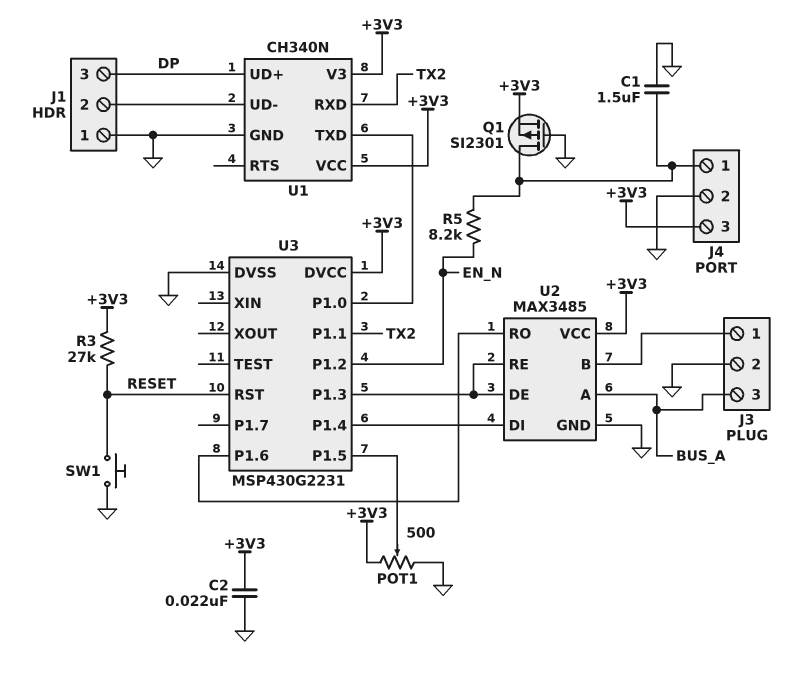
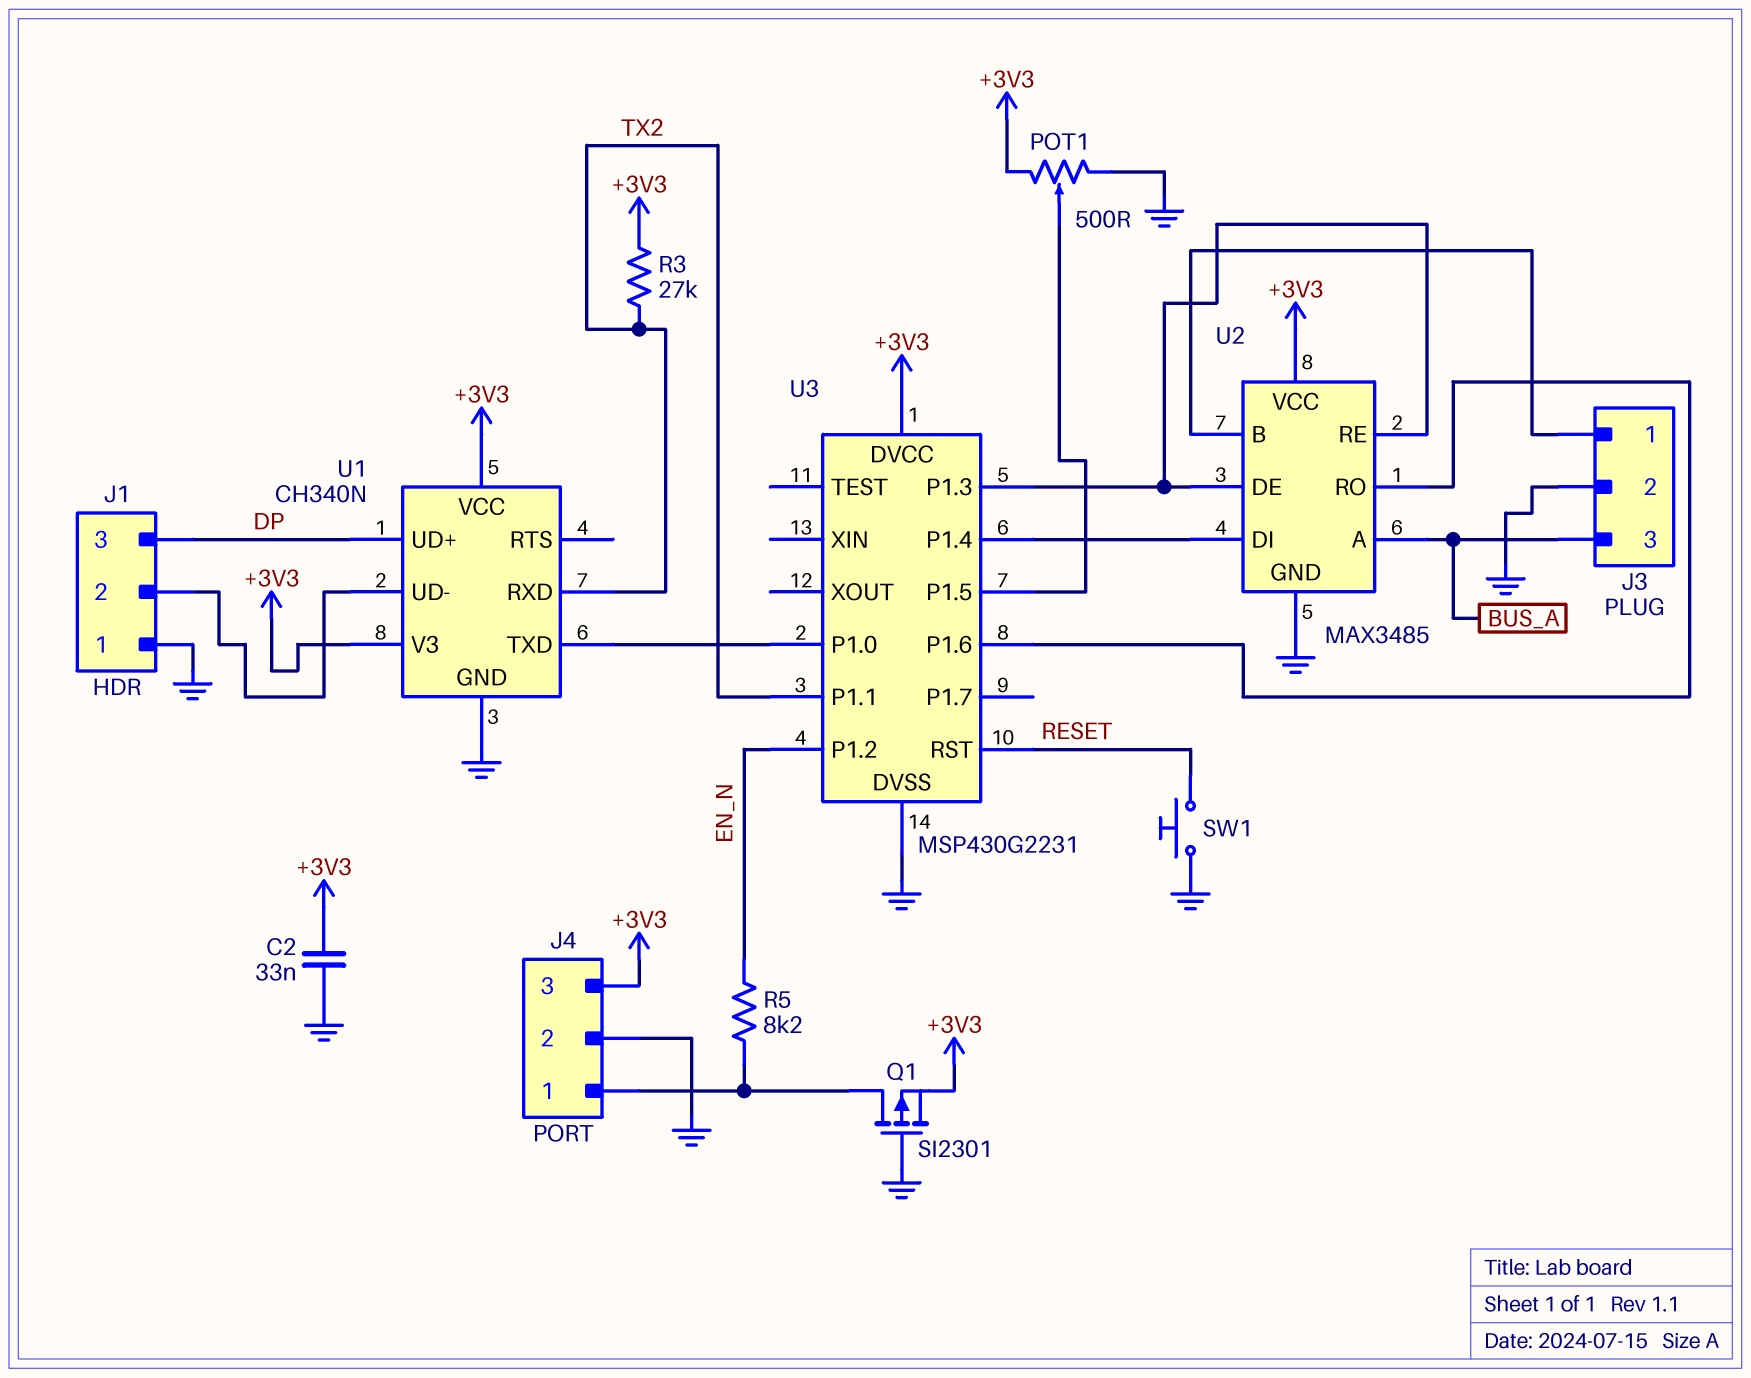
C1: 1.5uF (GND, J4/1) -> none
C2: 22nF (+3V3, GND) -> 33nF (+3V3, GND)
R3: 27k (+3V3, RESET) -> 27k (+3V3, TX2)

